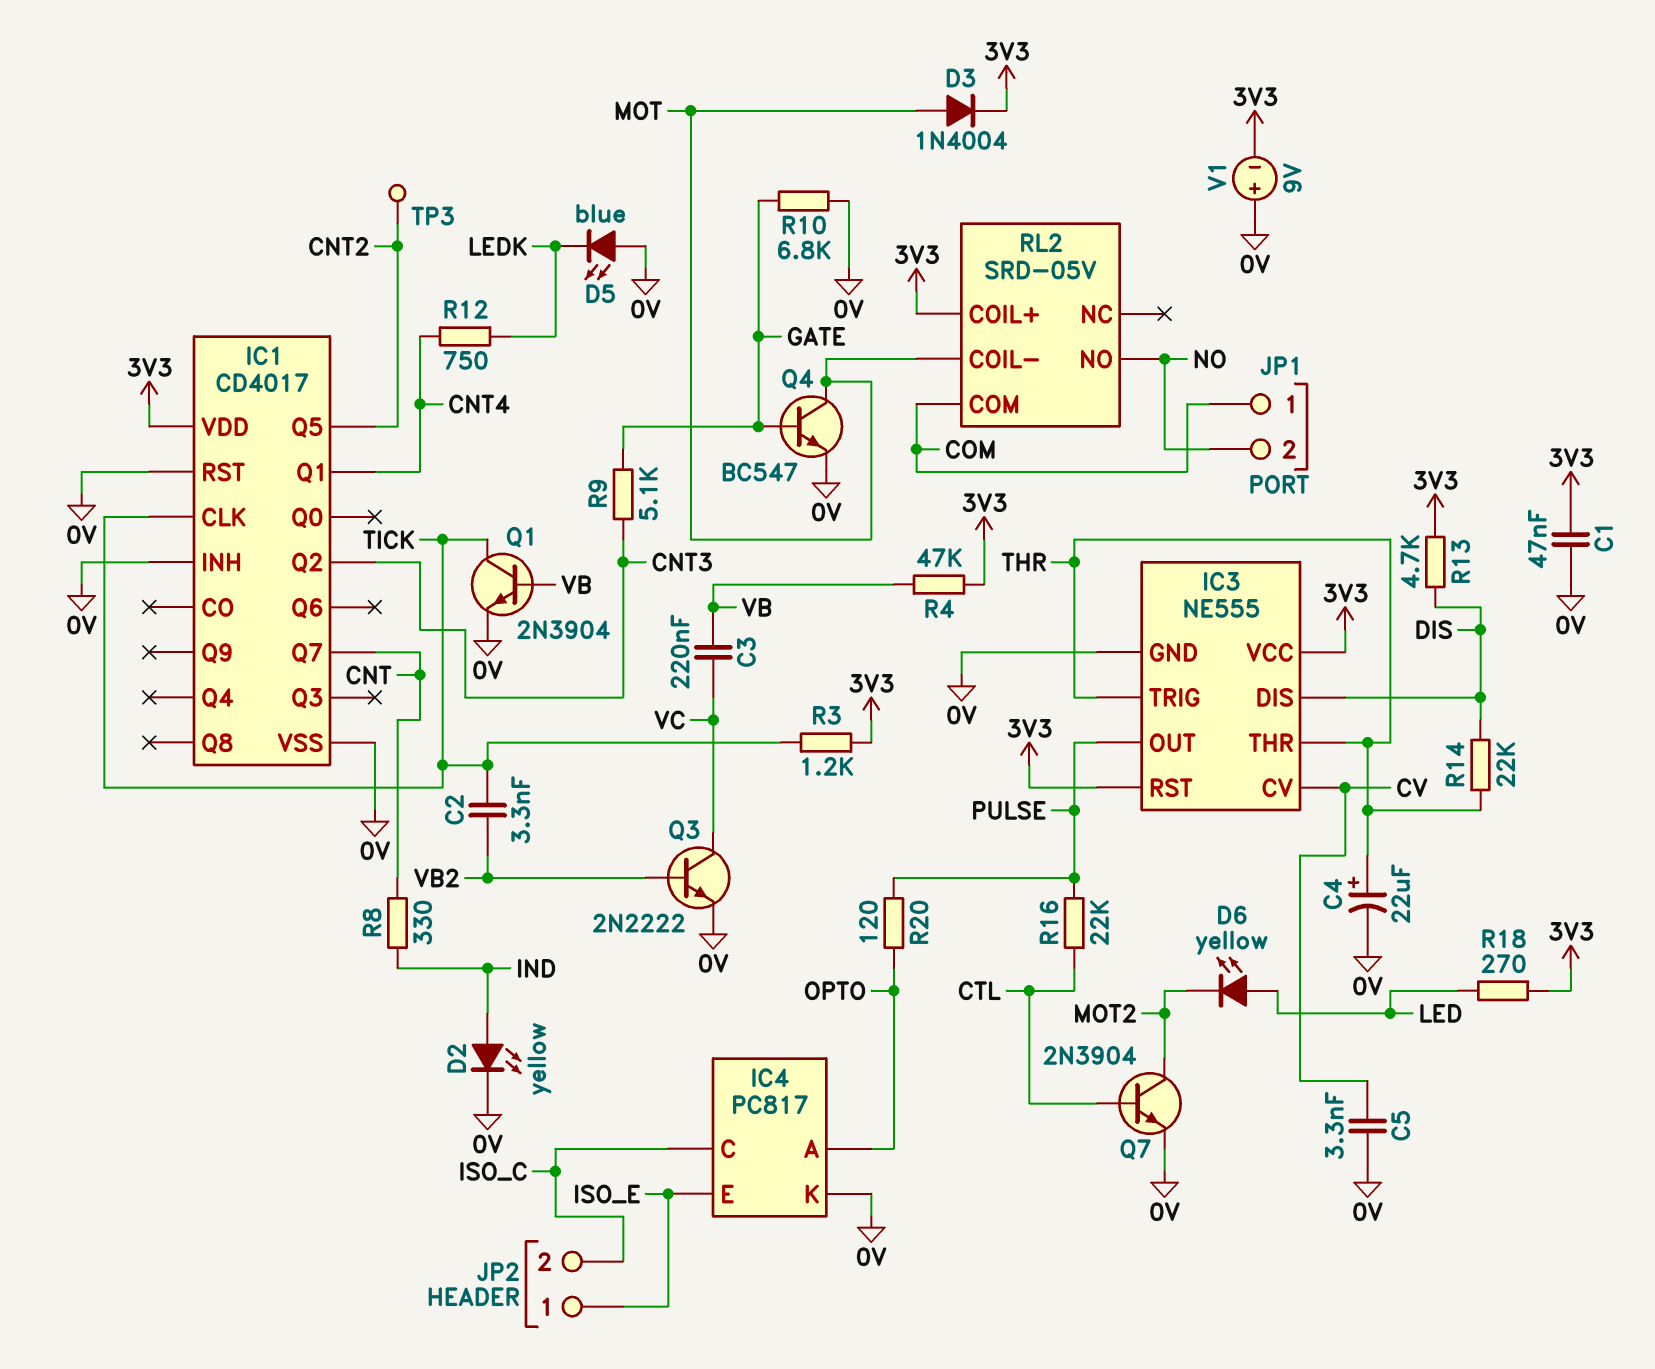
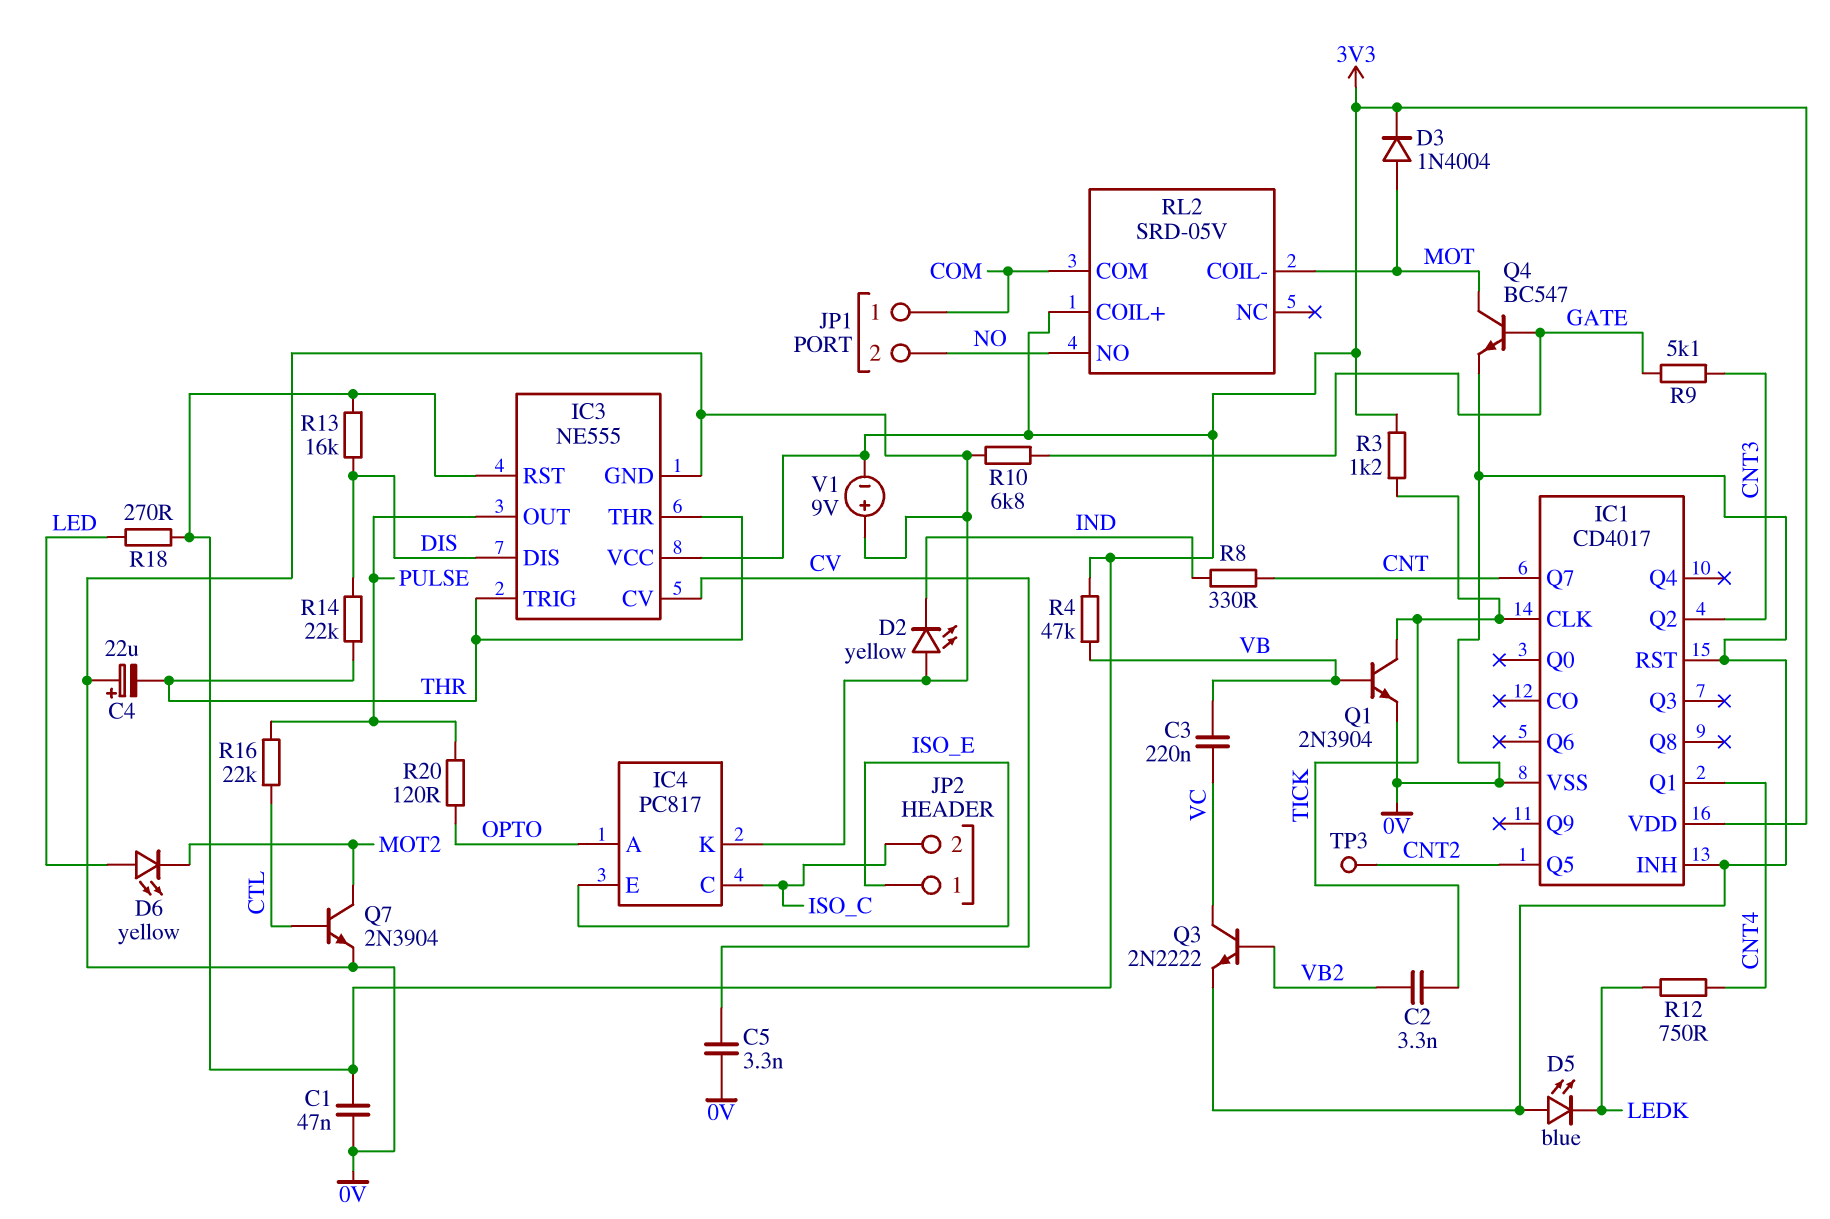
C4: 22uF (plus THR, minus 0V) -> 22uF (plus 0V, minus THR)
D2: LED yellow (A IND, K 0V) -> LED yellow (A 0V, K IND)
R13: 4.7k (3V3, DIS) -> 16k (3V3, DIS)

